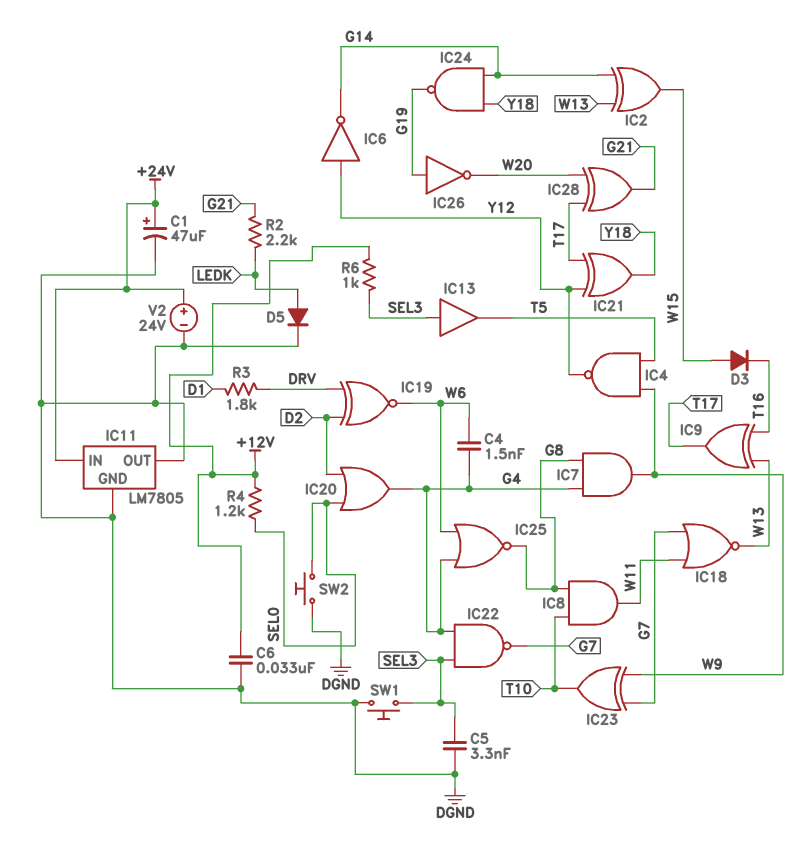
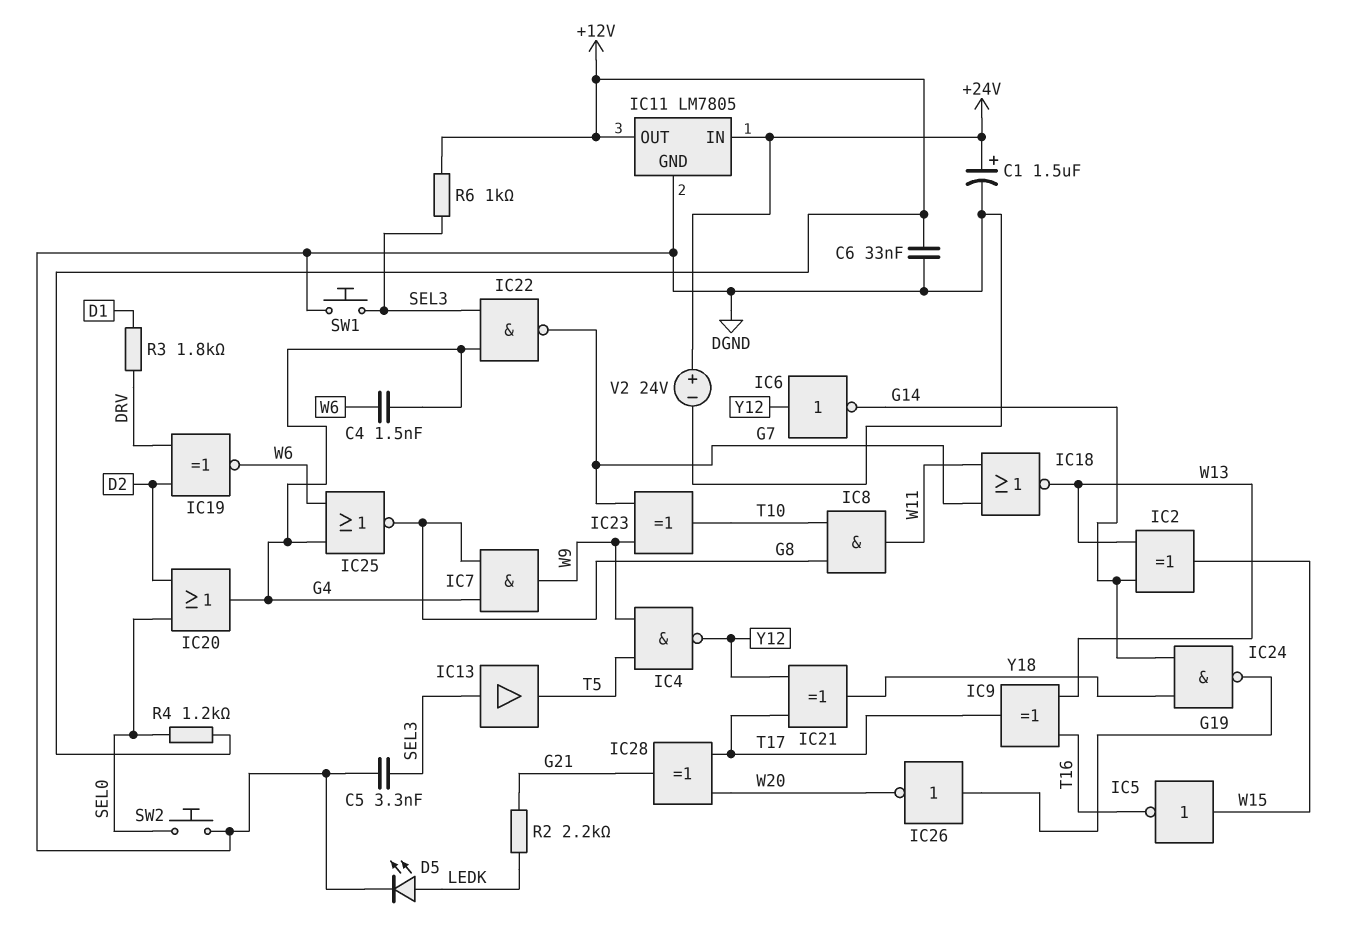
C1: 47uF (plus +24V, minus DGND) -> 1.5uF (plus +24V, minus DGND)
D3: diode (A W15, K T16) -> none
D5: diode (A LEDK, K DGND) -> LED (A LEDK, K DGND)
IC5: none -> NOT (in W15, out T16)
IC11 pin OUT: DGND -> +12V

